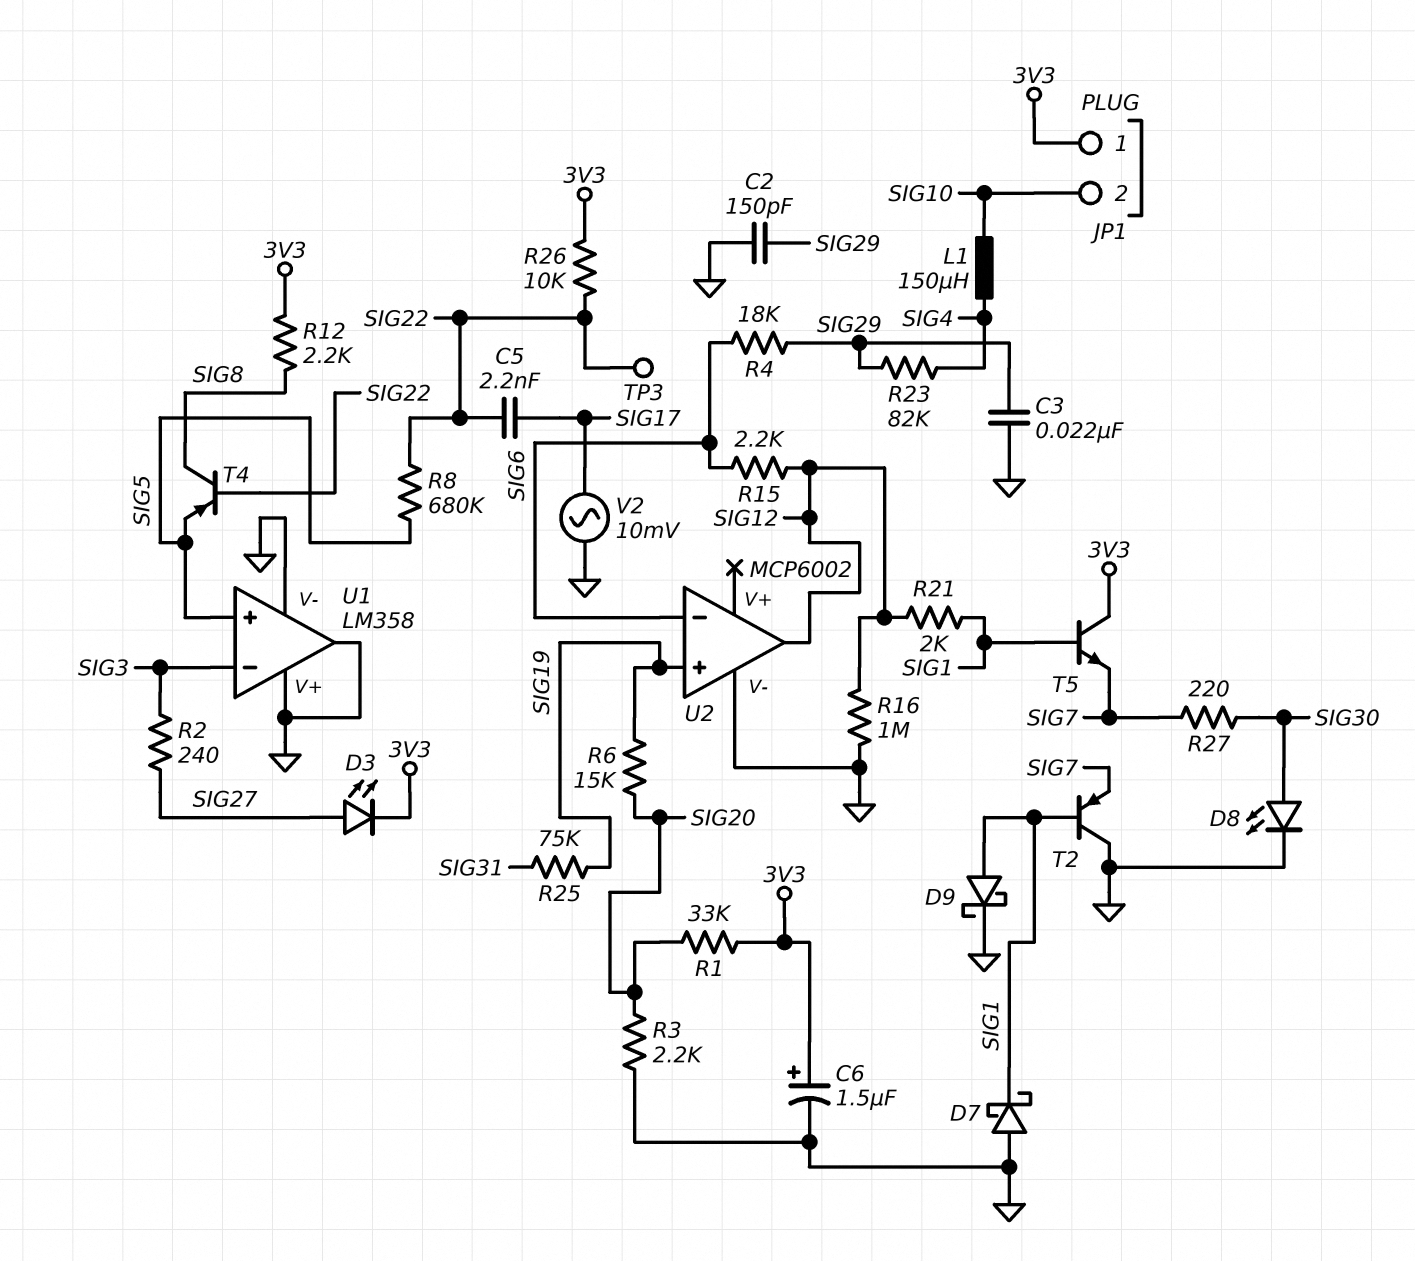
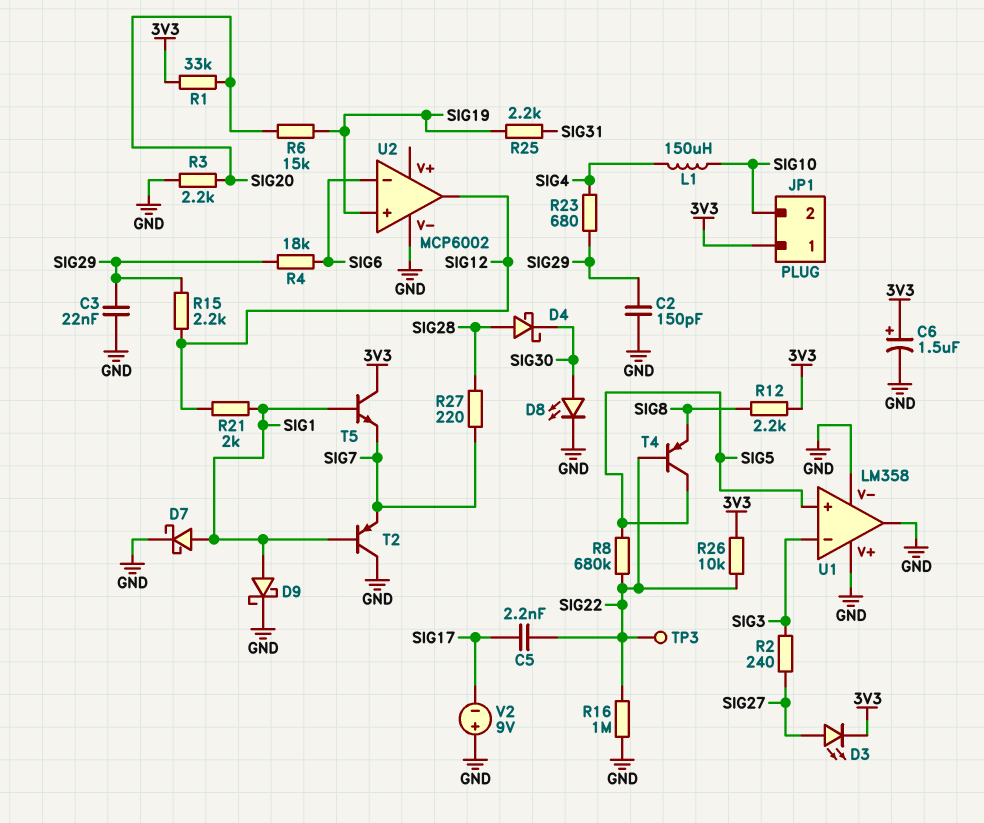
D4: none -> schottky (A SIG28, K SIG30)
D7: schottky (A GND, K SIG1) -> schottky (A SIG1, K GND)
R15: 2.2k (SIG6, SIG12) -> 2.2k (SIG12, SIG29)
R16: 1M (GND, SIG12) -> 1M (GND, SIG22)
R23: 82k (SIG4, SIG29) -> 680 (SIG4, SIG29)
R25: 75k (SIG19, SIG31) -> 2.2k (SIG19, SIG31)
R27: 220 (SIG7, SIG30) -> 220 (SIG7, SIG28)
T4: PNP (B SIG22, C SIG8, E SIG5) -> PNP (B SIG22, C SIG5, E SIG8)
V2: AC 10mV (GND, SIG17) -> 9V (plus GND, minus SIG17)

